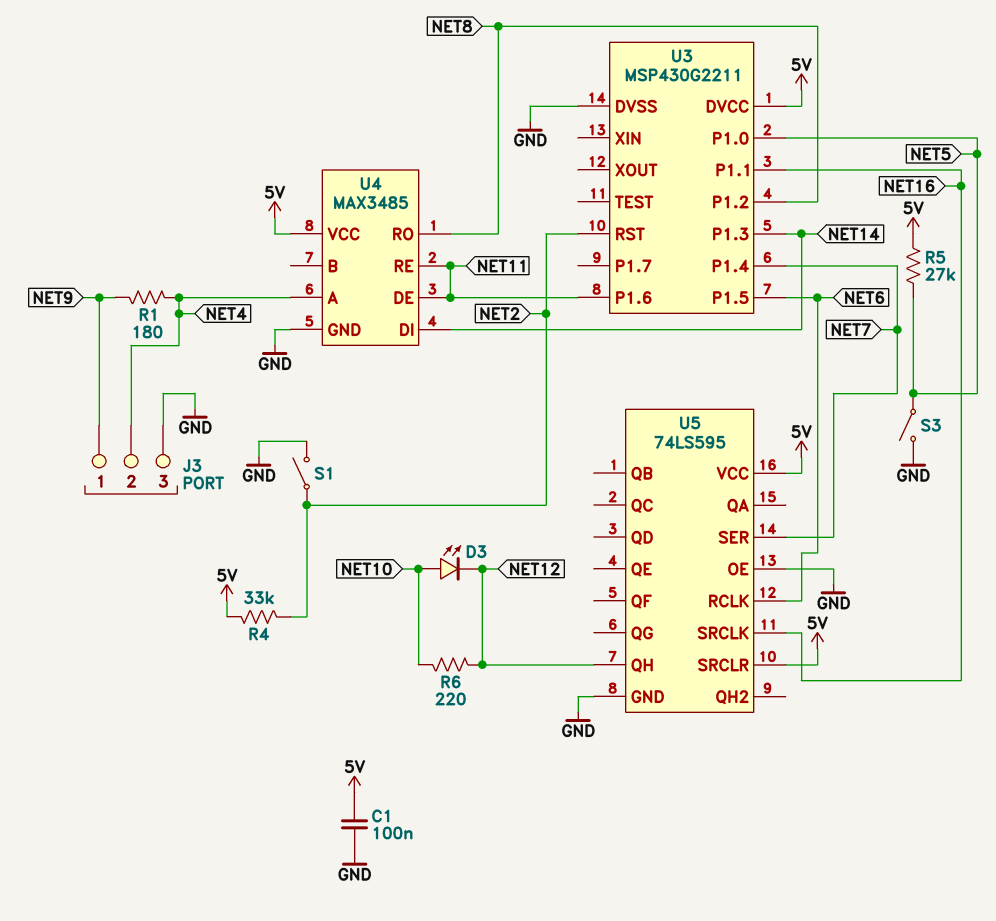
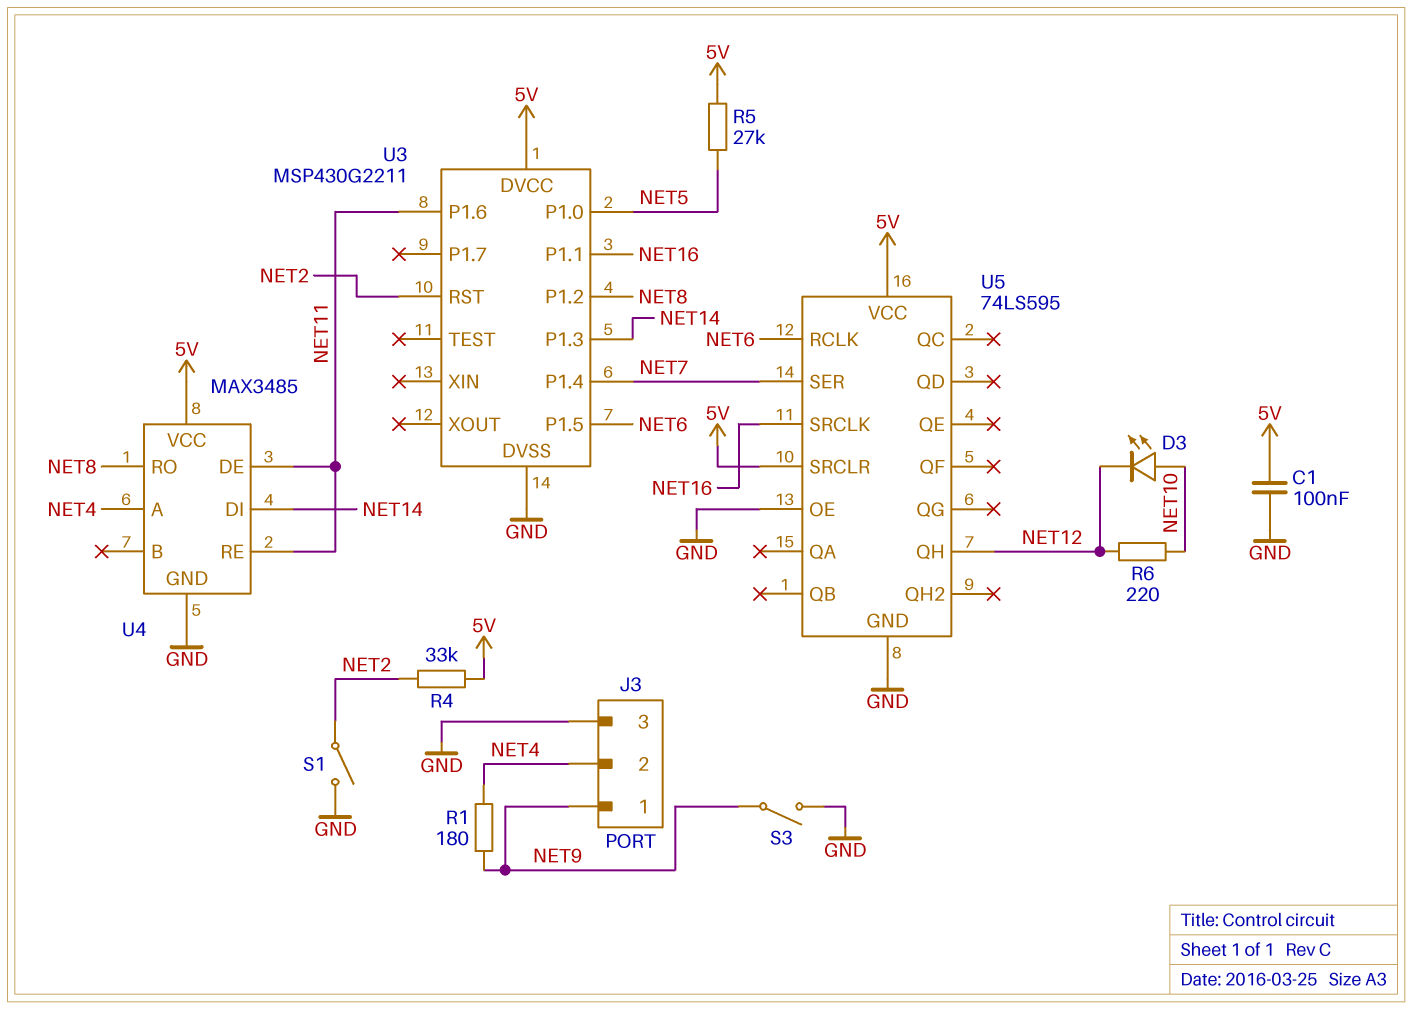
S3: switch (GND, NET5) -> switch (GND, NET9)

